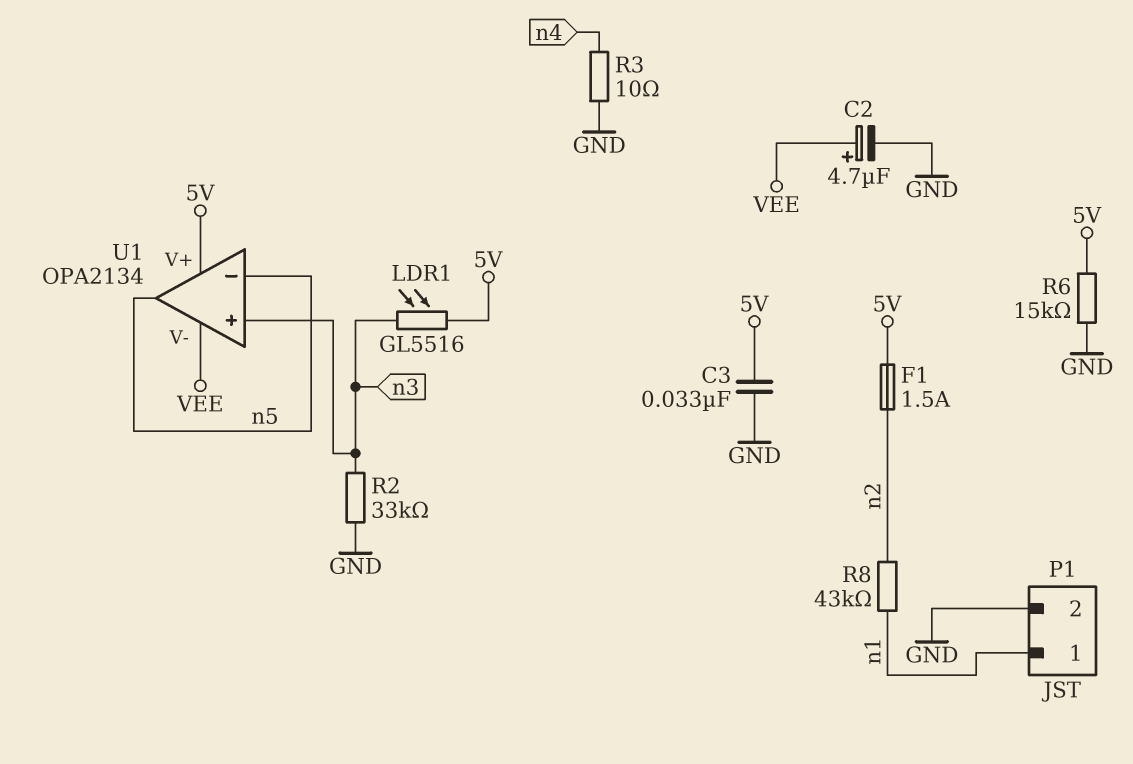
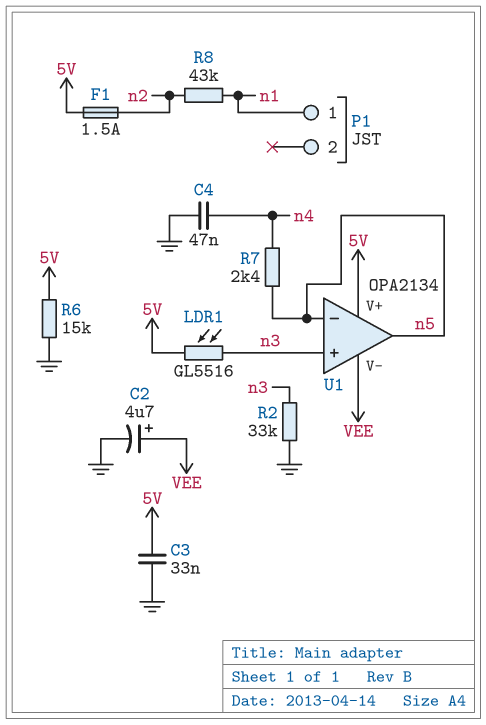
C4: none -> 47nF (GND, n4)
P1 pin 2: GND -> none
R3: 10 (GND, n4) -> none
R7: none -> 2.4k (n4, n5)

